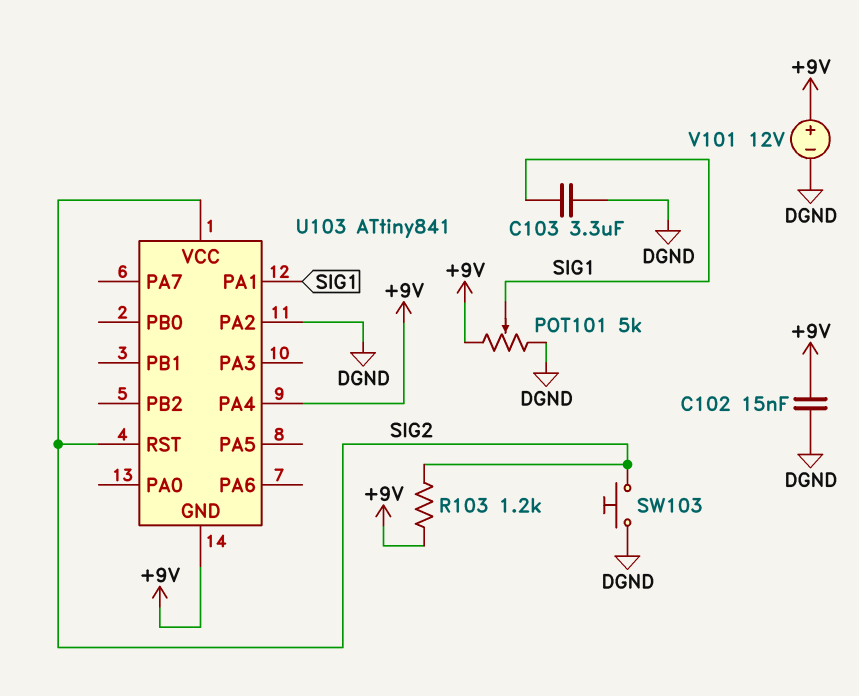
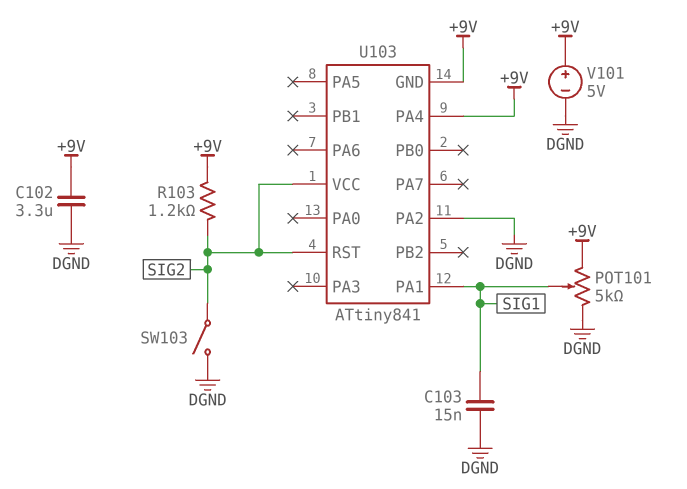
C102: 15nF (+9V, DGND) -> 3.3uF (+9V, DGND)
C103: 3.3uF (DGND, SIG1) -> 15nF (DGND, SIG1)
SW103: button (DGND, SIG2) -> switch (DGND, SIG2)
V101: 12V (plus +9V, minus DGND) -> 5V (plus +9V, minus DGND)

